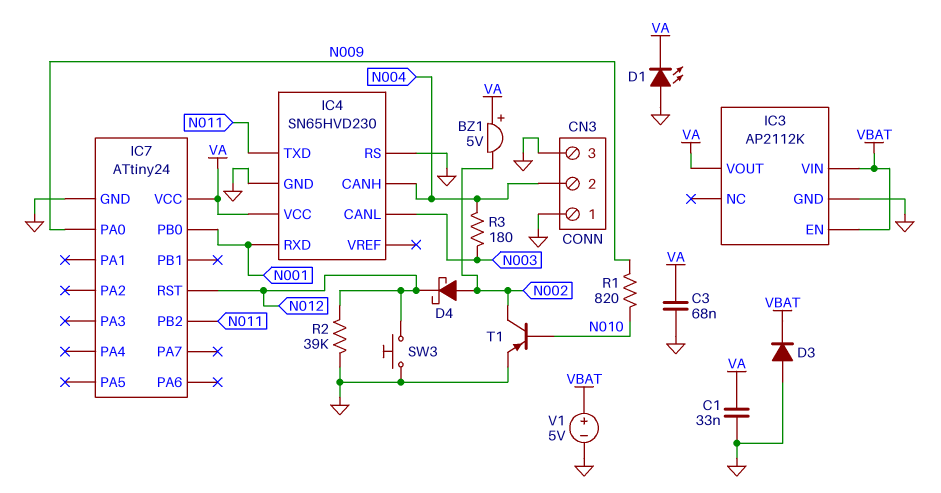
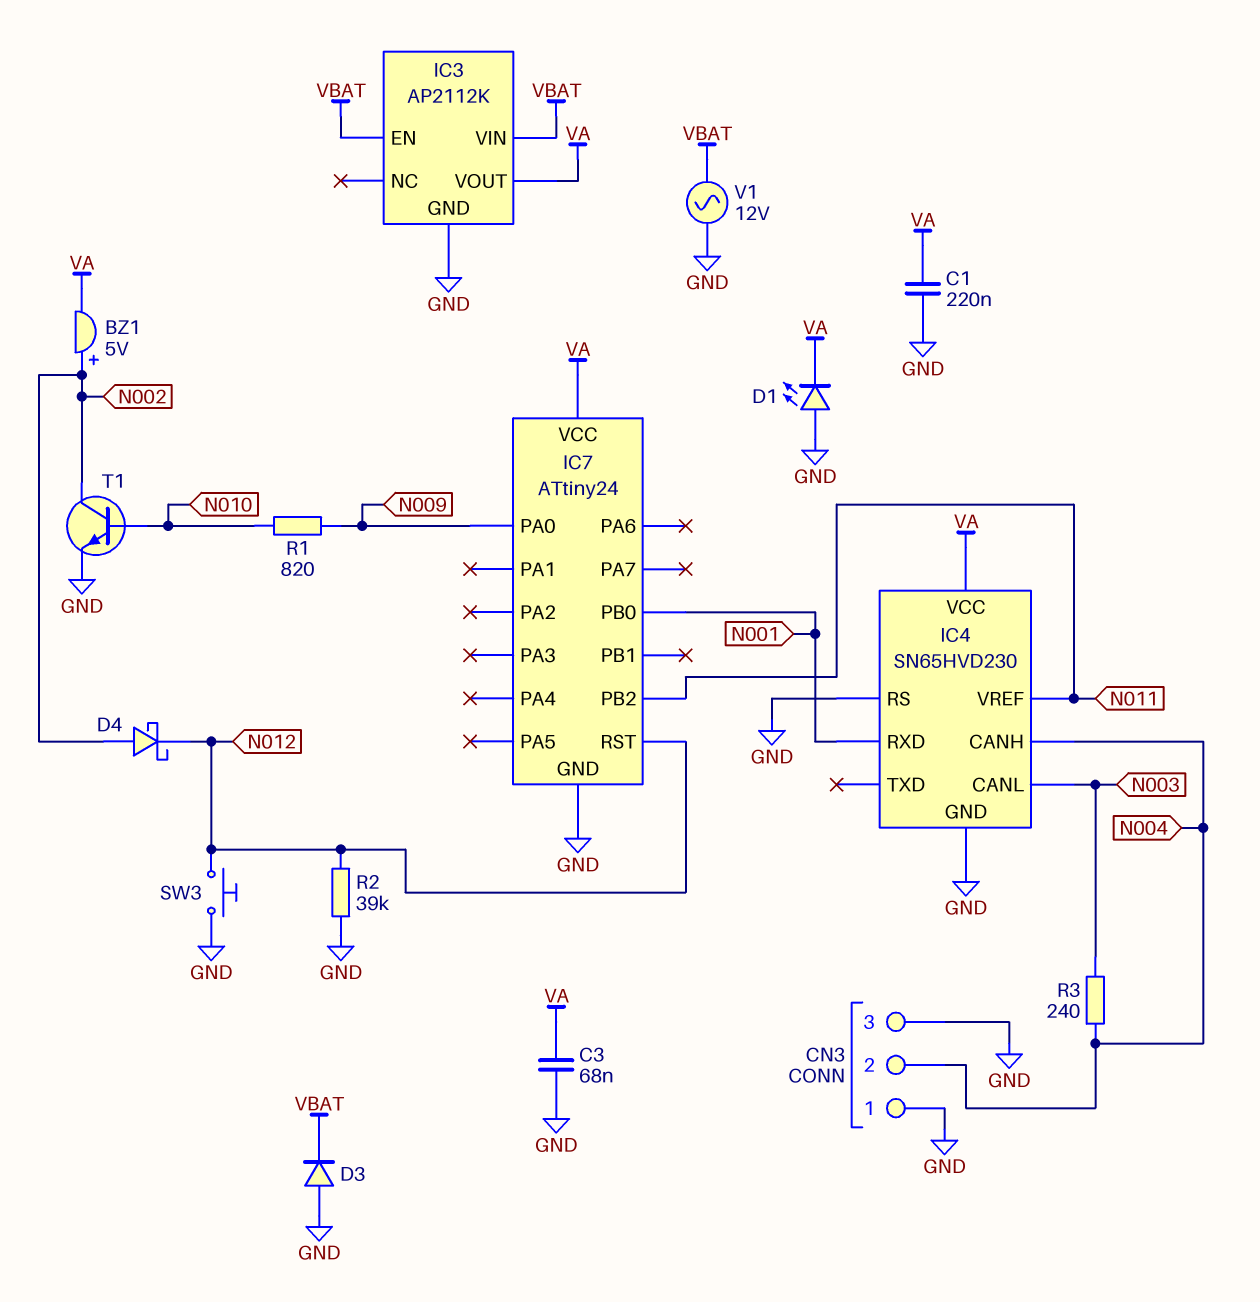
BZ1: buzzer 5V (plus VA, minus N002) -> buzzer 5V (plus N002, minus VA)
C1: 33nF (GND, VA) -> 220nF (GND, VA)
IC4 pin TXD: N011 -> none
IC4 pin VREF: none -> N011
R3: 180 (N003, N004) -> 240 (N003, N004)
T1: PNP (B N010, C N002, E GND) -> NPN (B N010, C N002, E GND)
V1: 5V (plus VBAT, minus GND) -> AC 12V (GND, VBAT)

